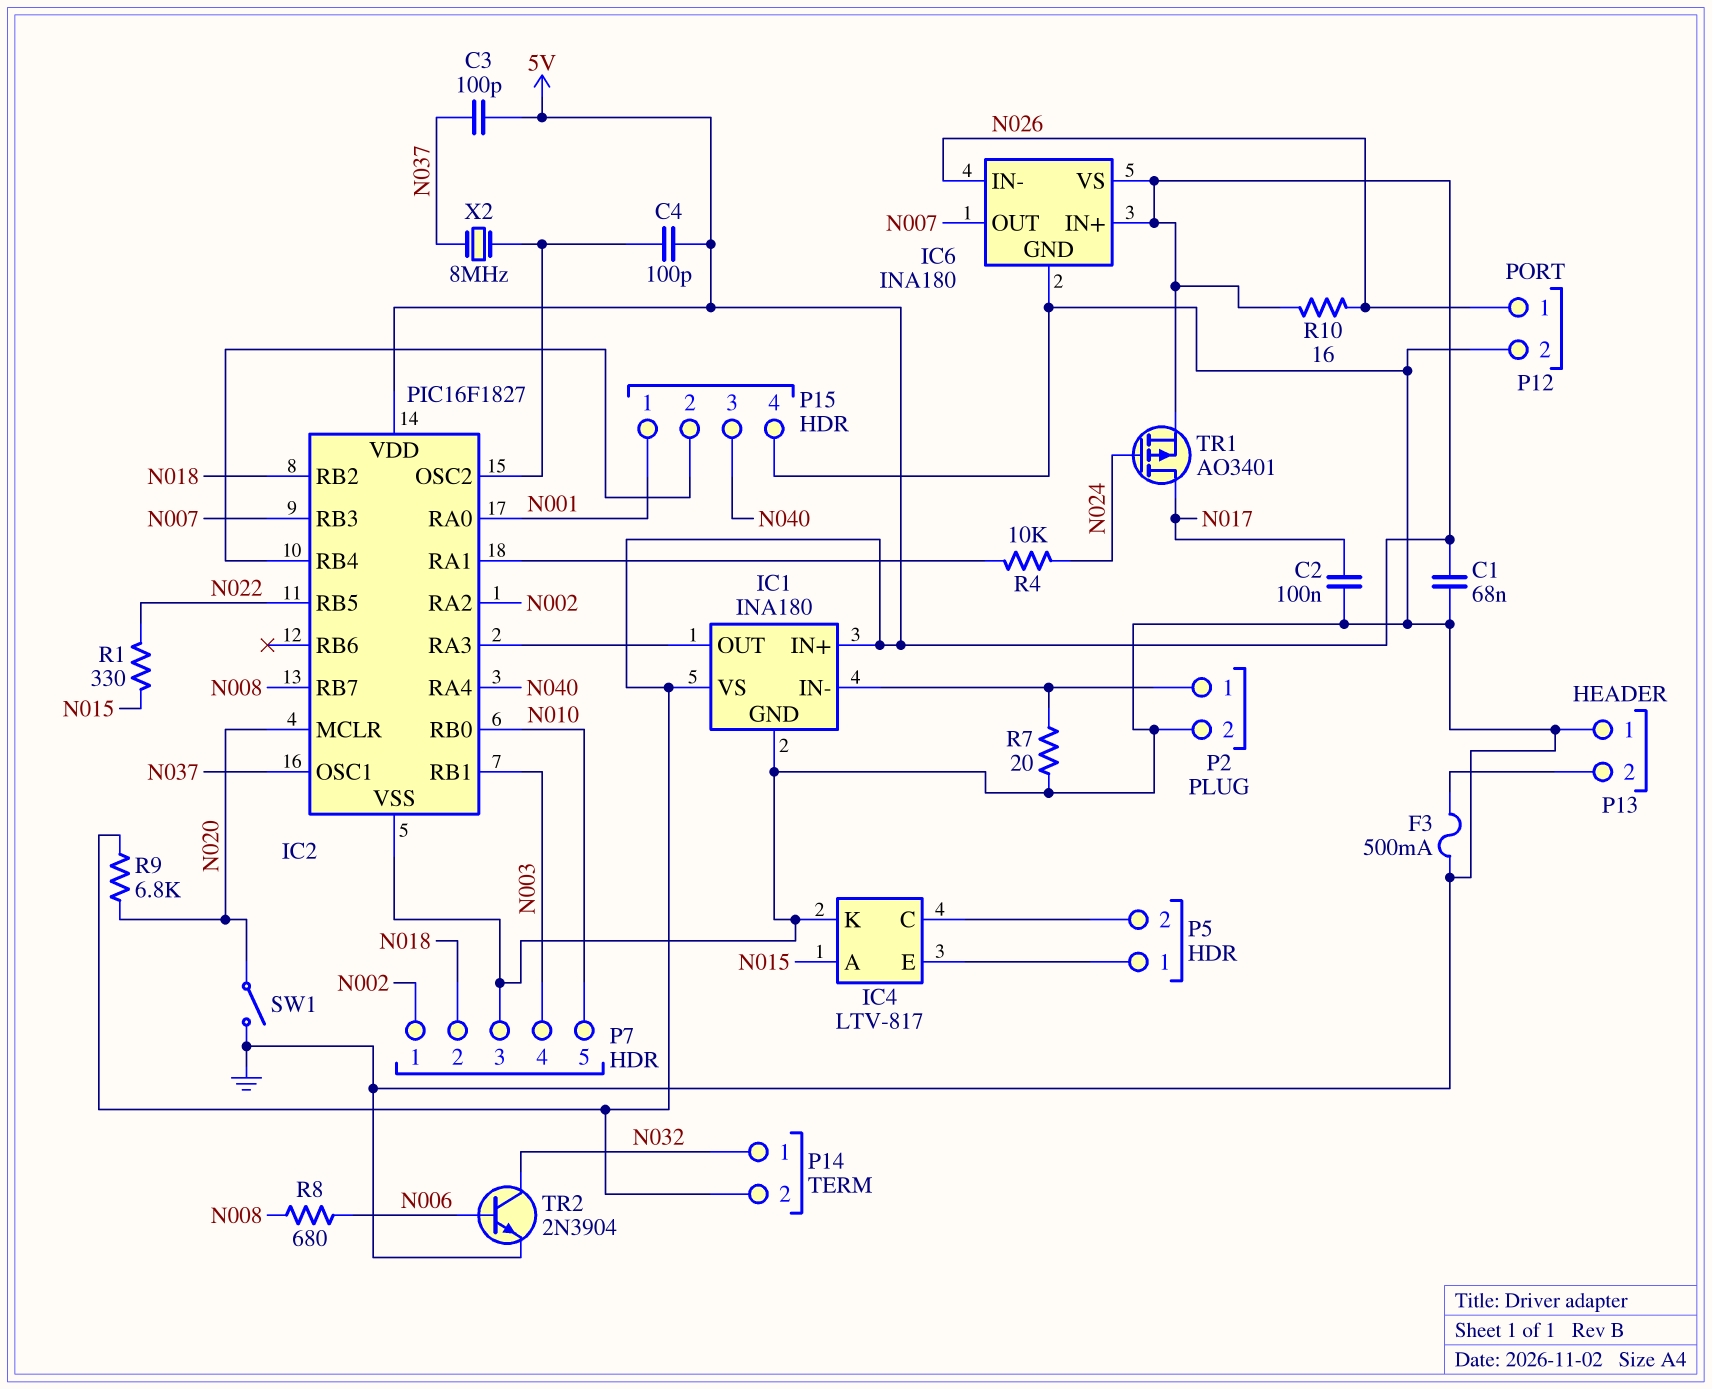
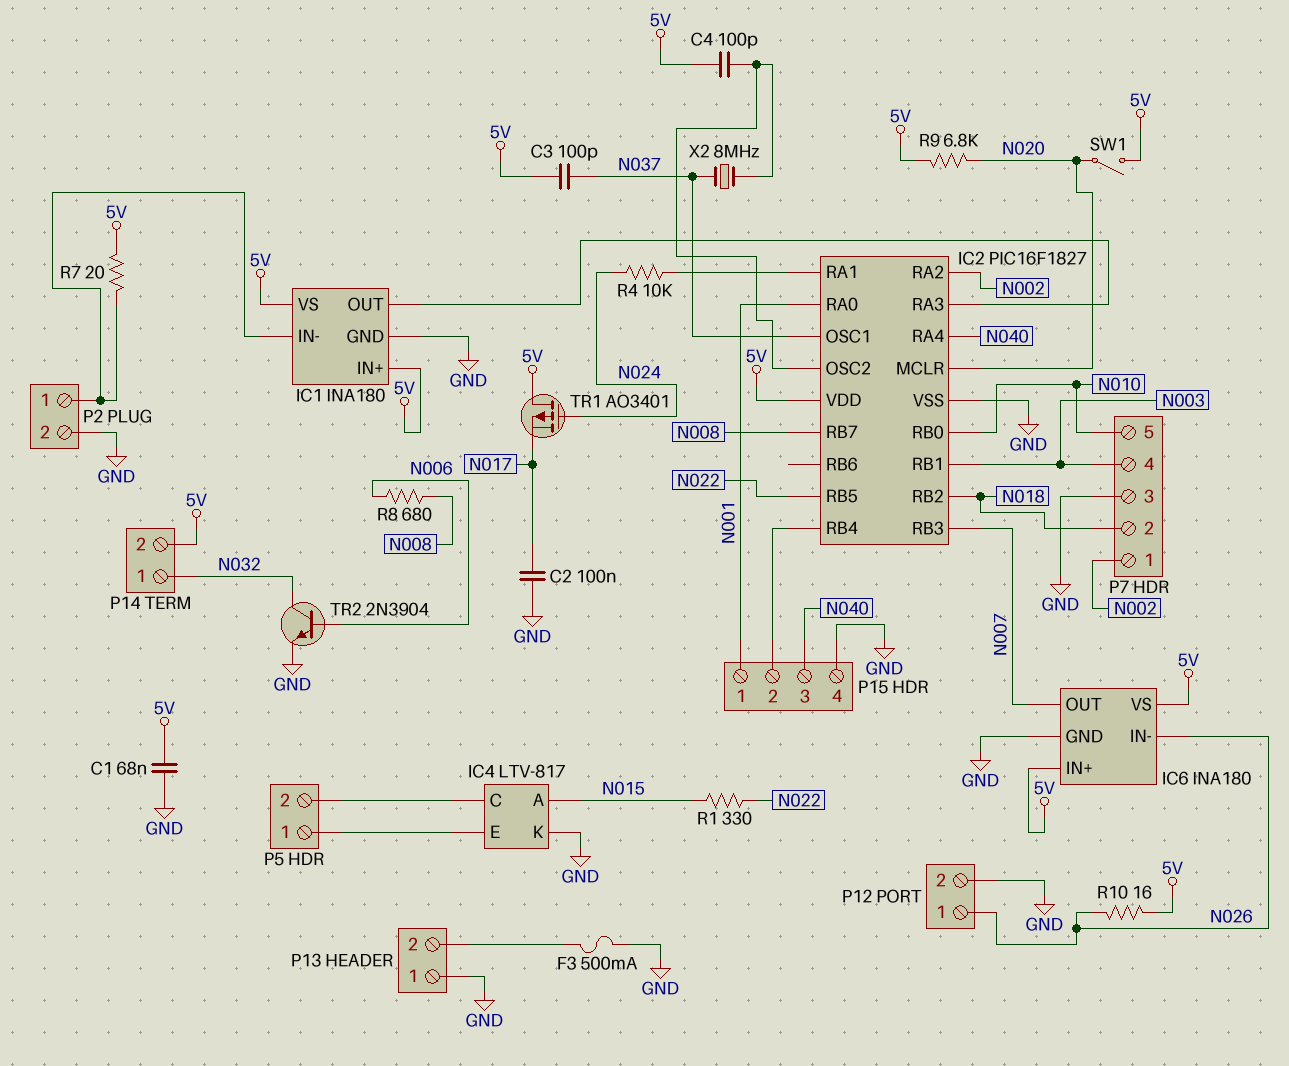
R7: 20 (GND, IC1/IN-) -> 20 (5V, IC1/IN-)
SW1: switch (GND, N020) -> switch (5V, N020)
TR1: PMOS AO3401 (G N024, D N017, S 5V) -> PMOS AO3401 (G N024, D 5V, S N017)

